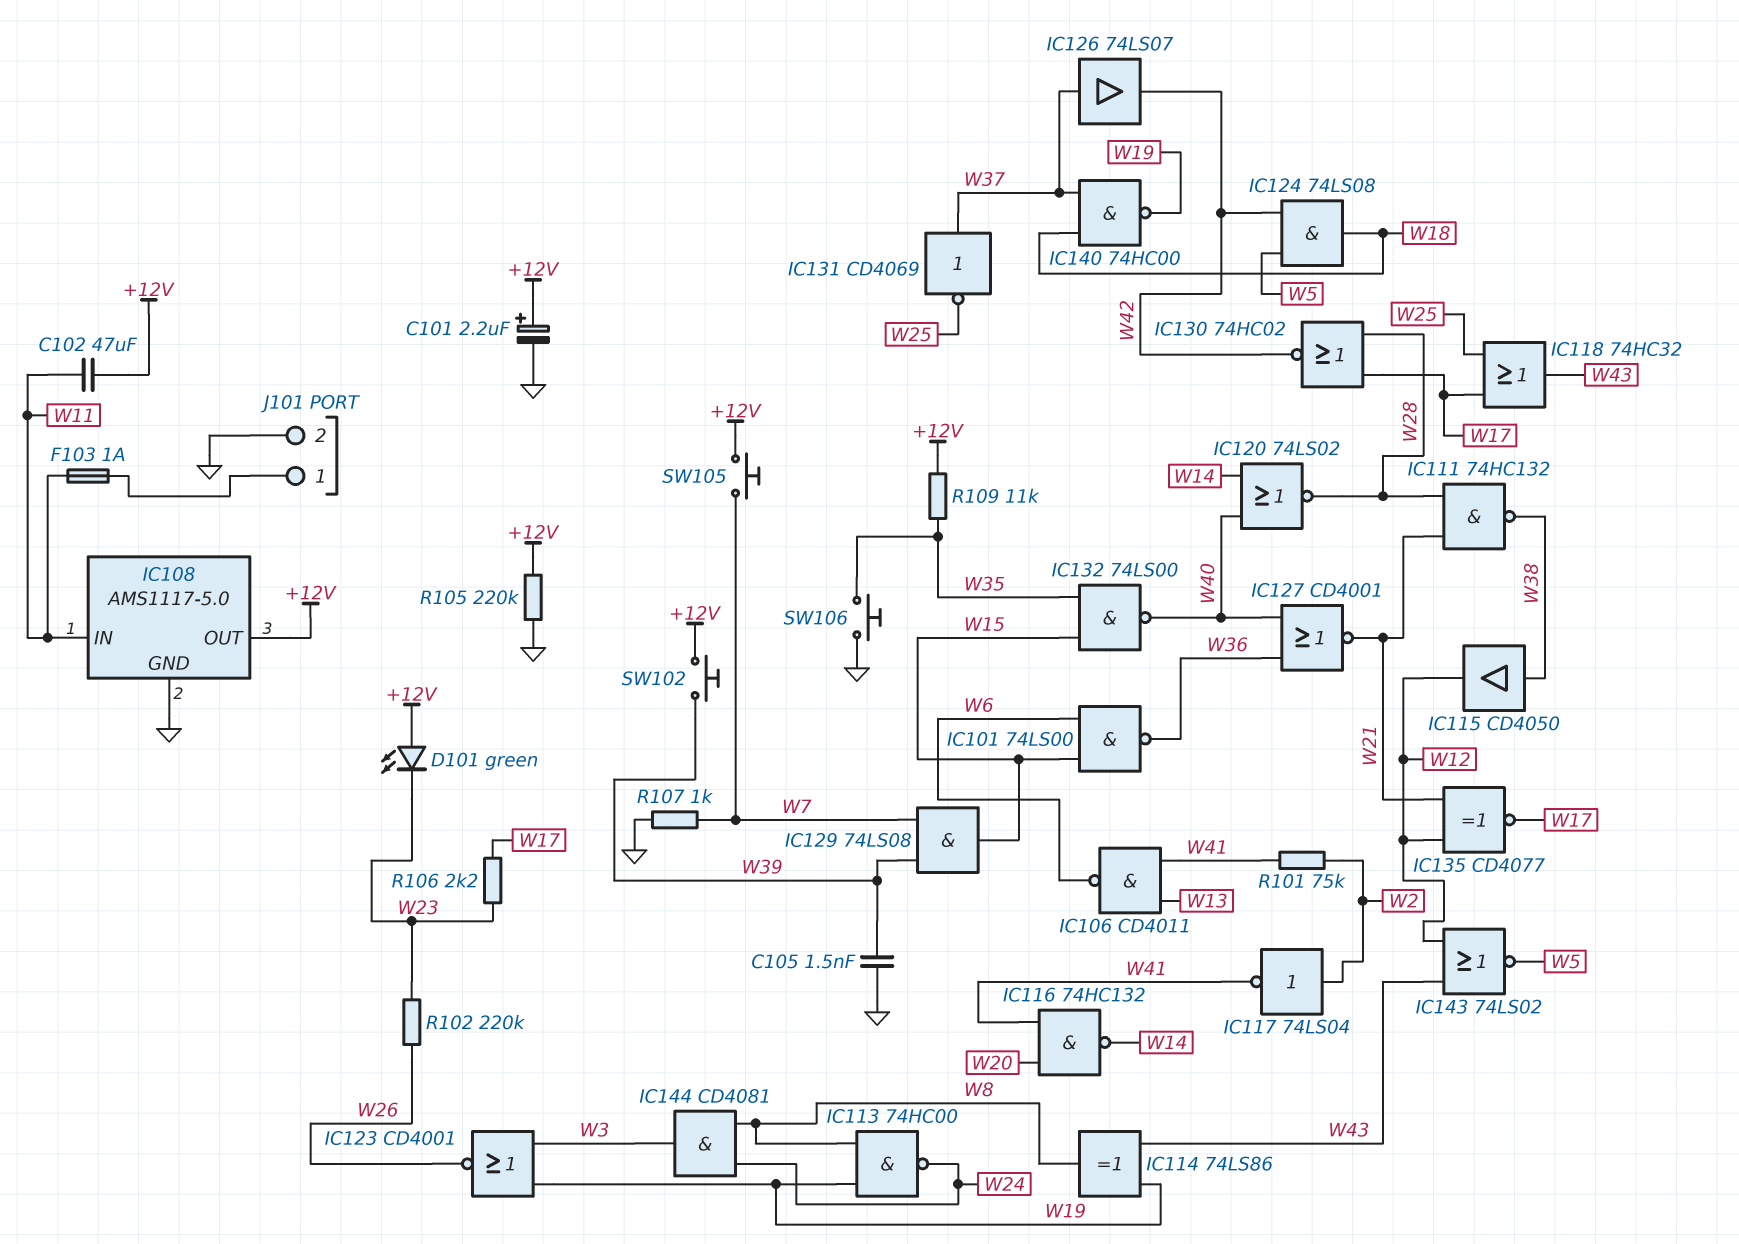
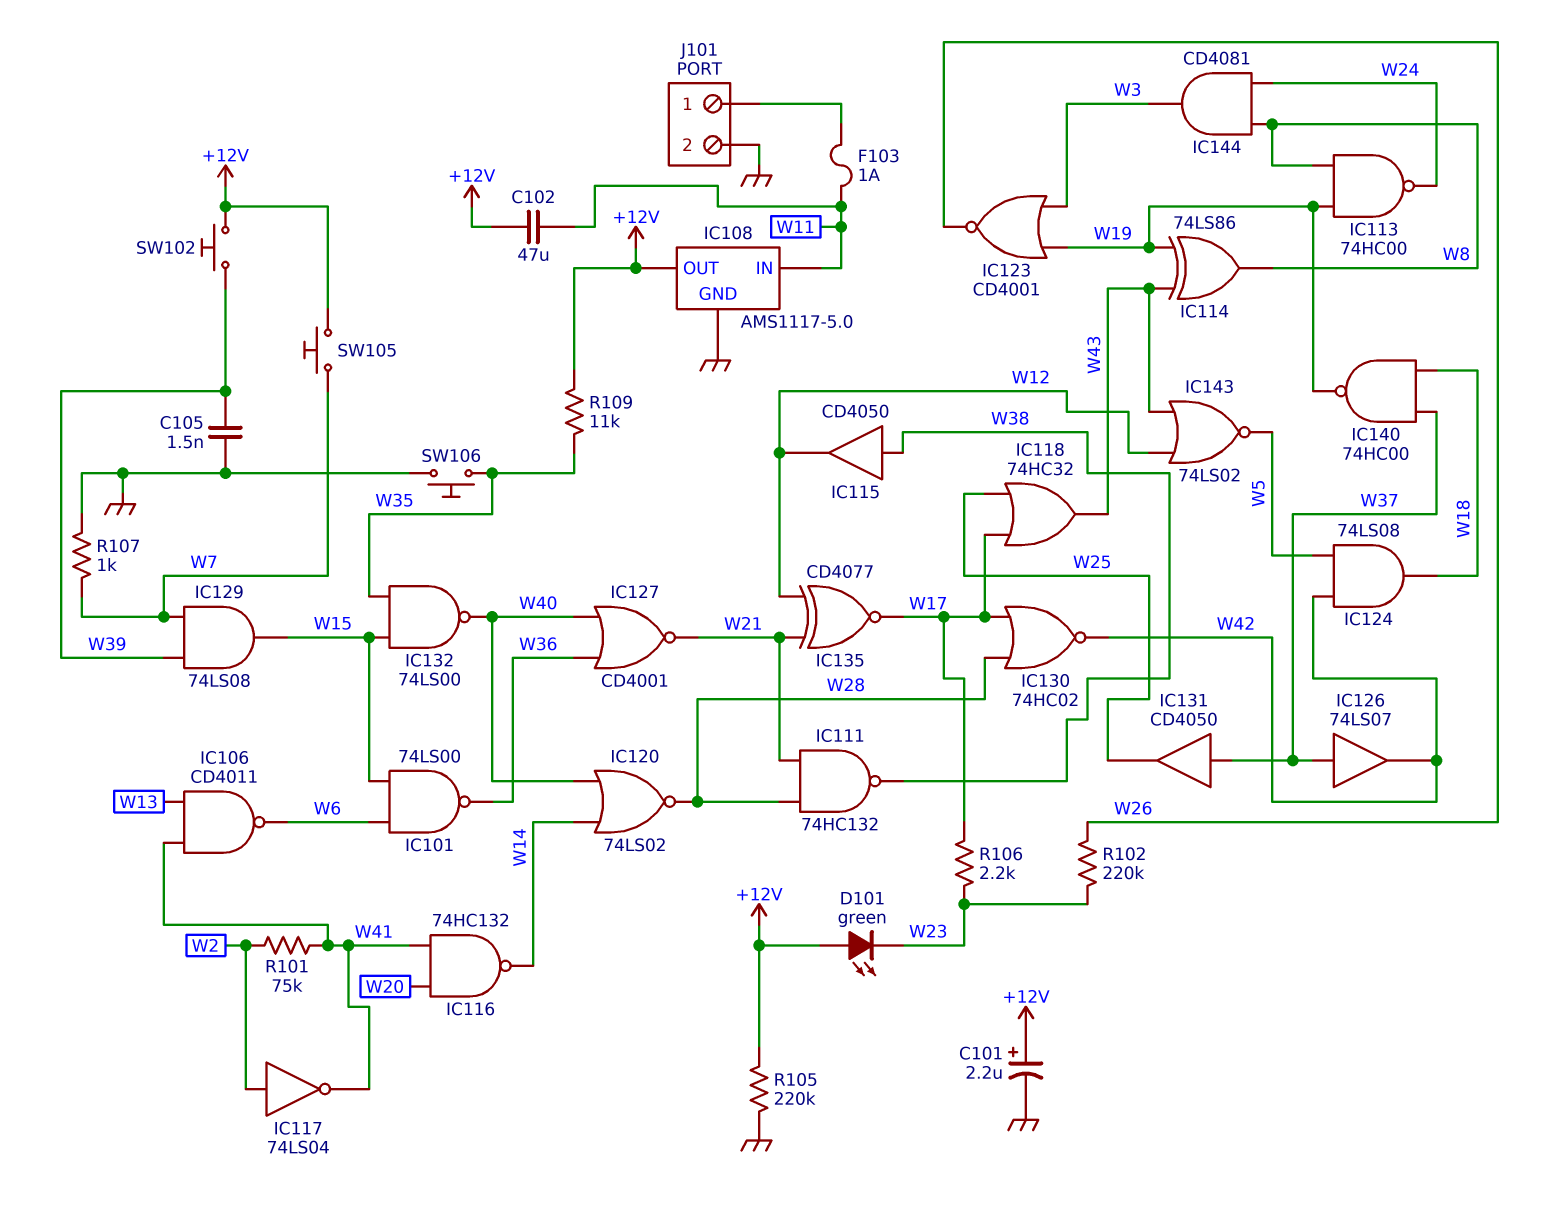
IC131: NOT CD4069 (in W37, out W25) -> buffer CD4050 (in W37, out W25)

